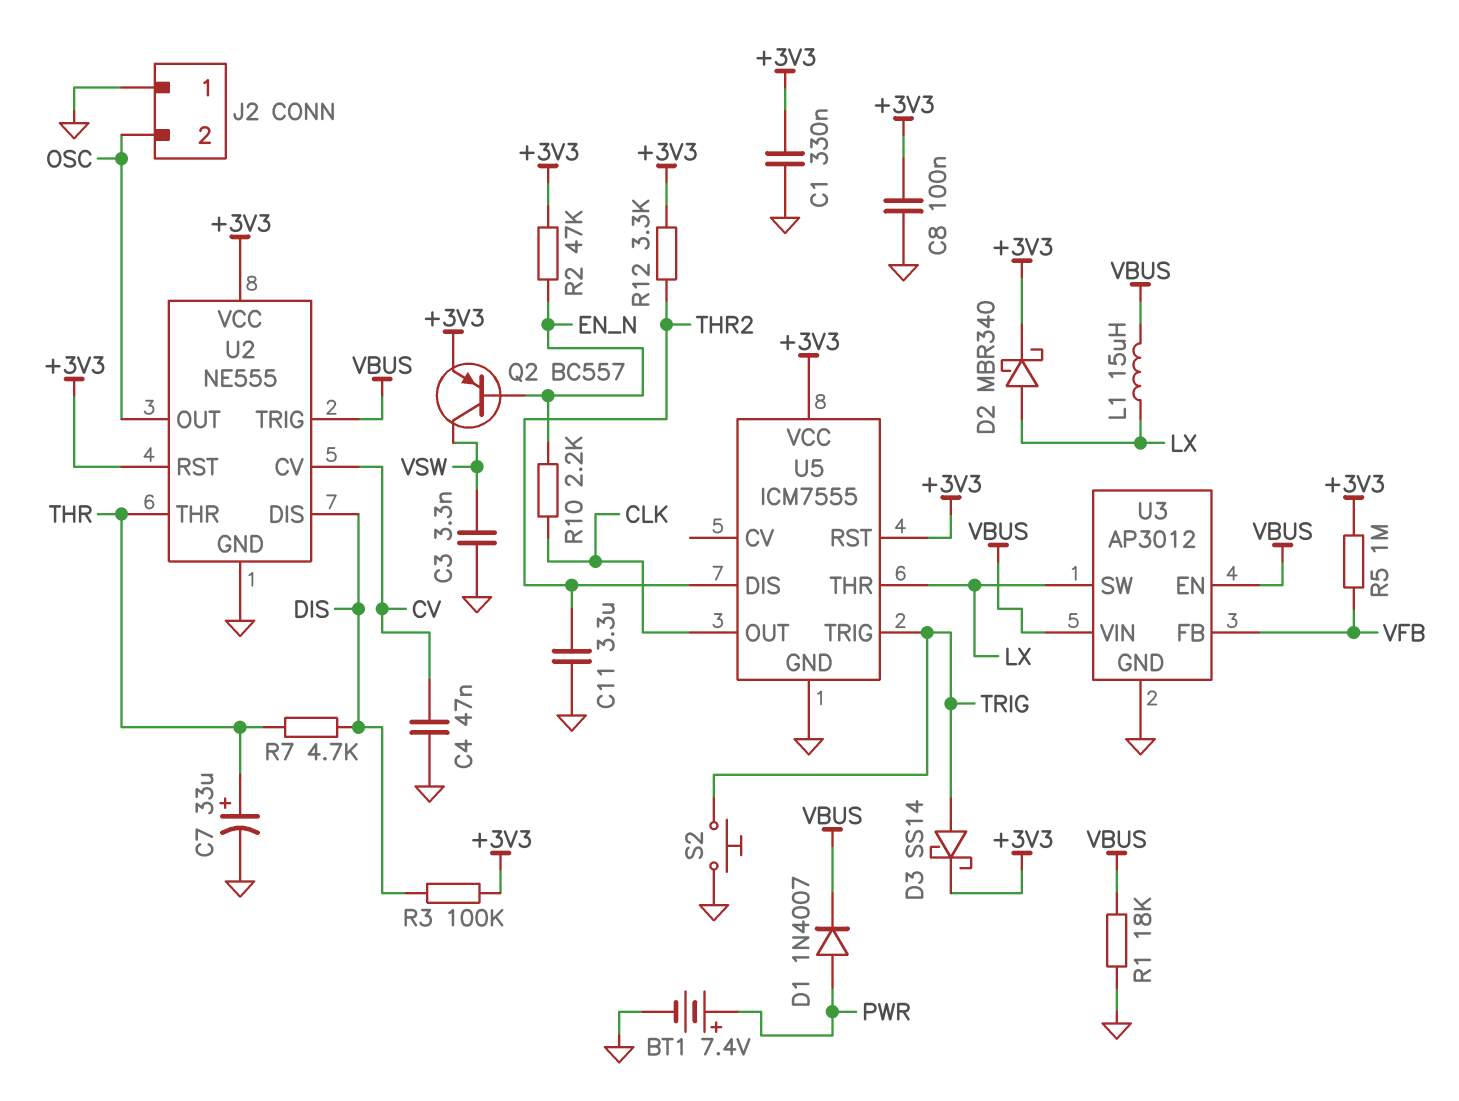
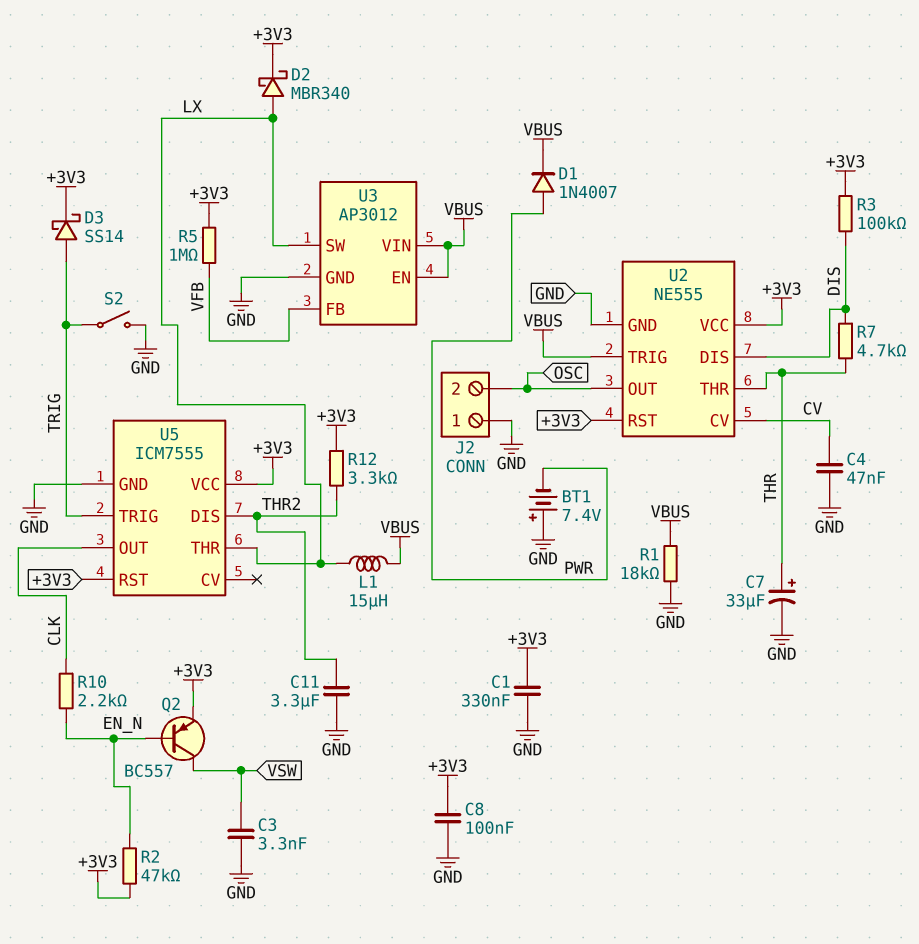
BT1: 7.4V (plus PWR, minus GND) -> 7.4V (plus GND, minus PWR)
S2: button (GND, TRIG) -> switch (GND, TRIG)

